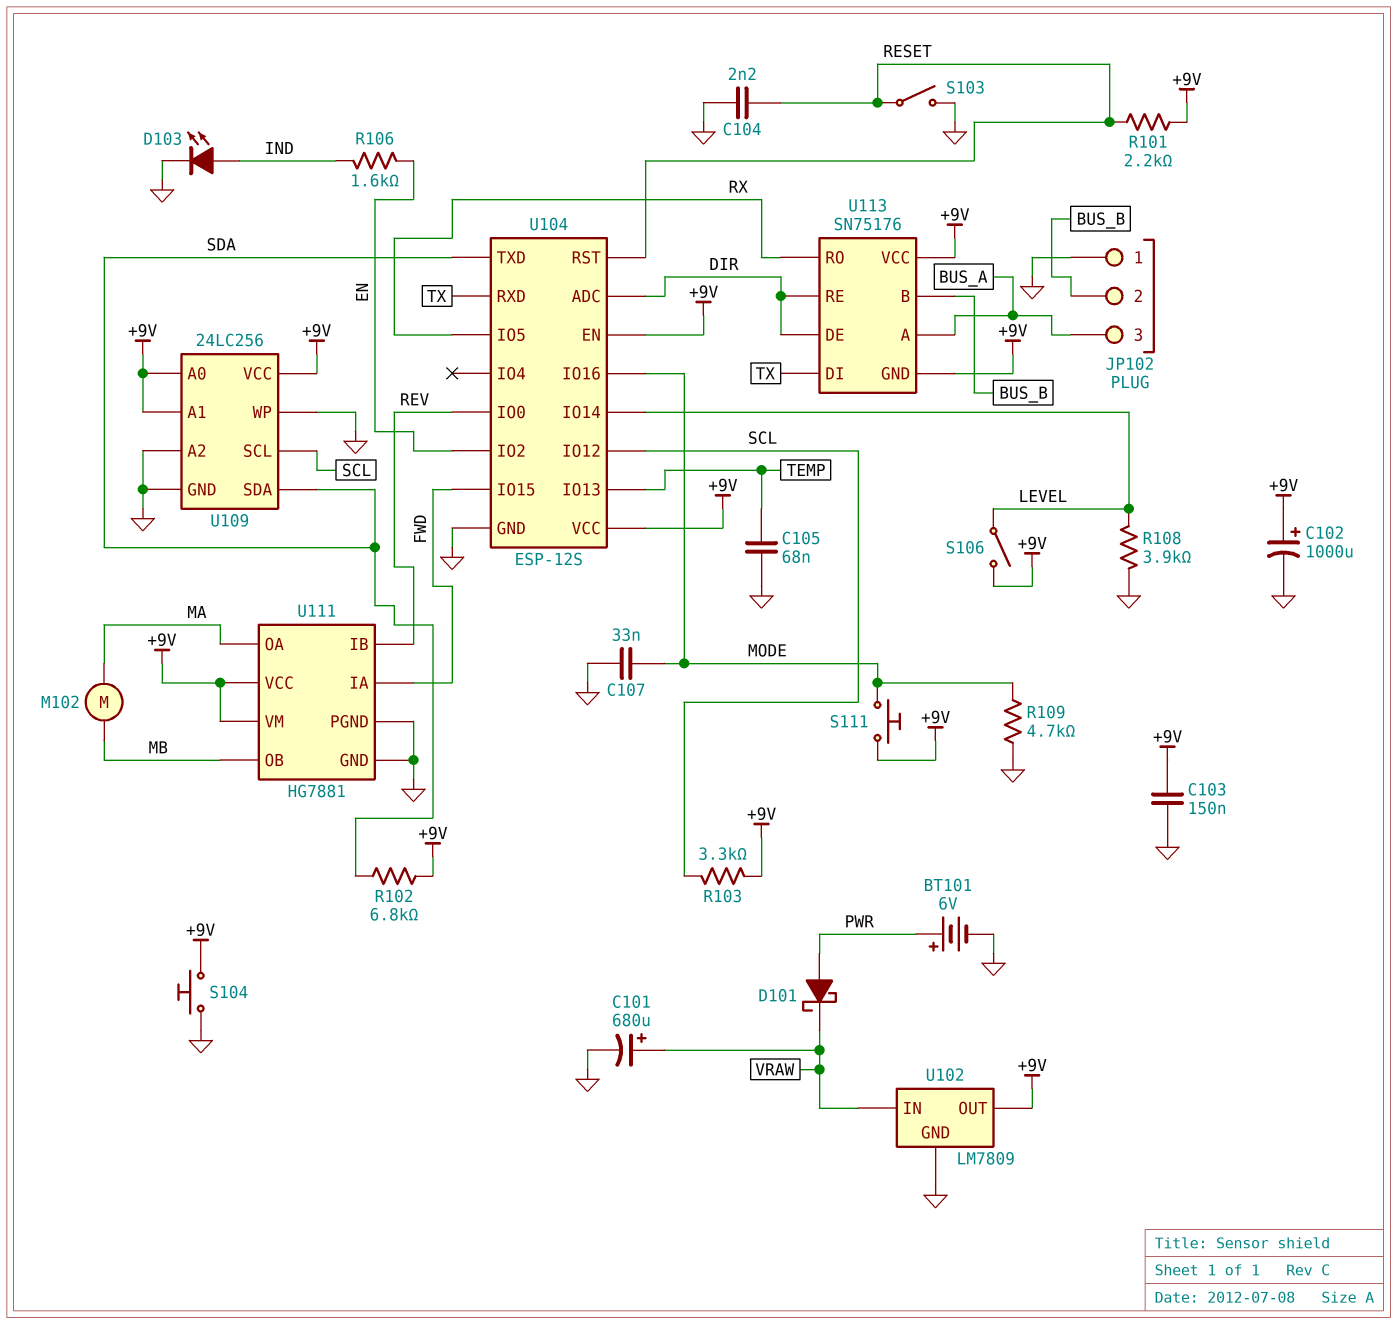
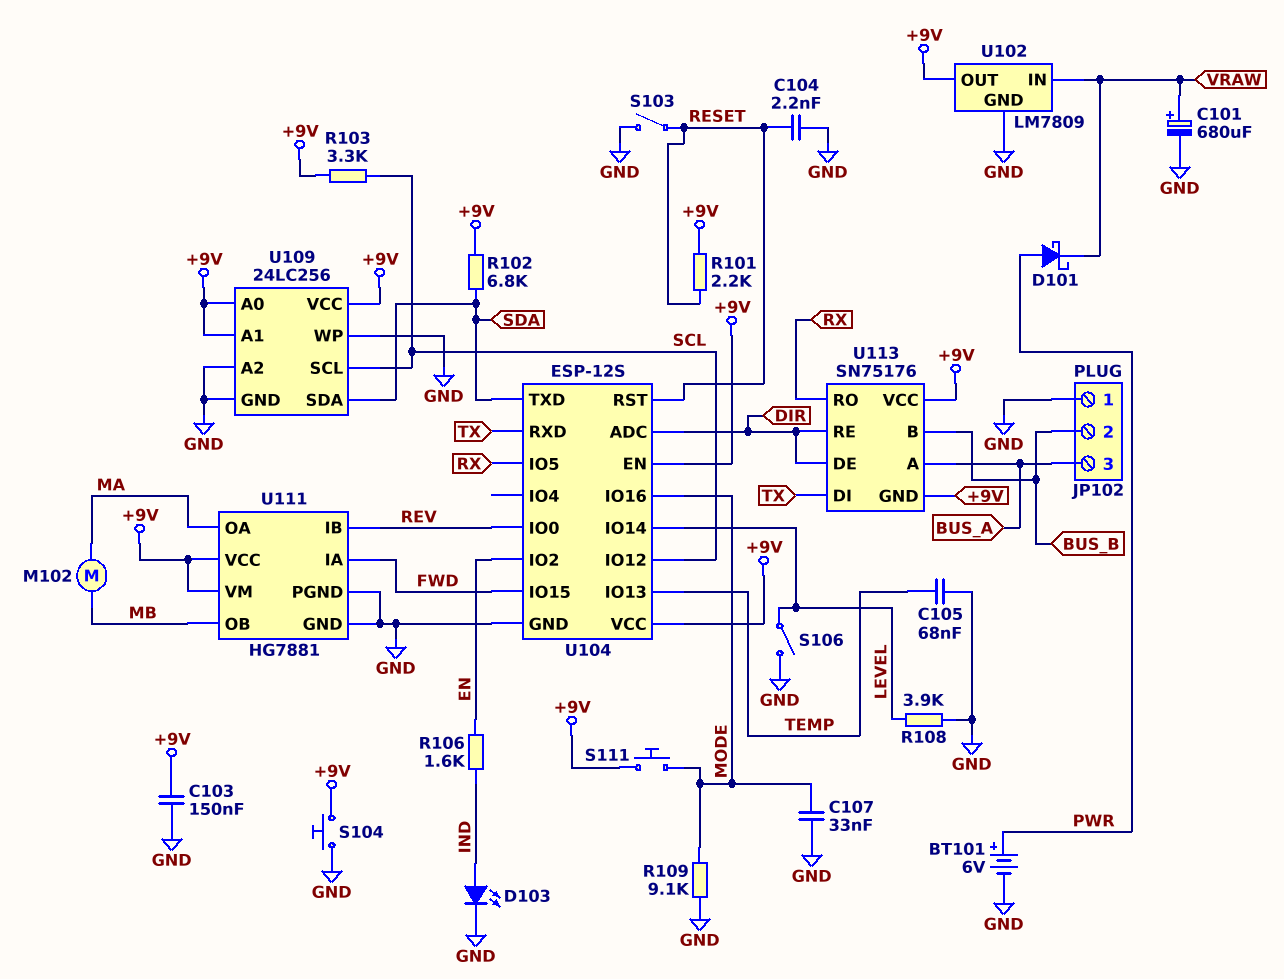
C102: 1000uF (plus +9V, minus GND) -> none
R109: 4.7k (GND, MODE) -> 9.1k (GND, MODE)
S106: switch (+9V, LEVEL) -> switch (GND, LEVEL)

